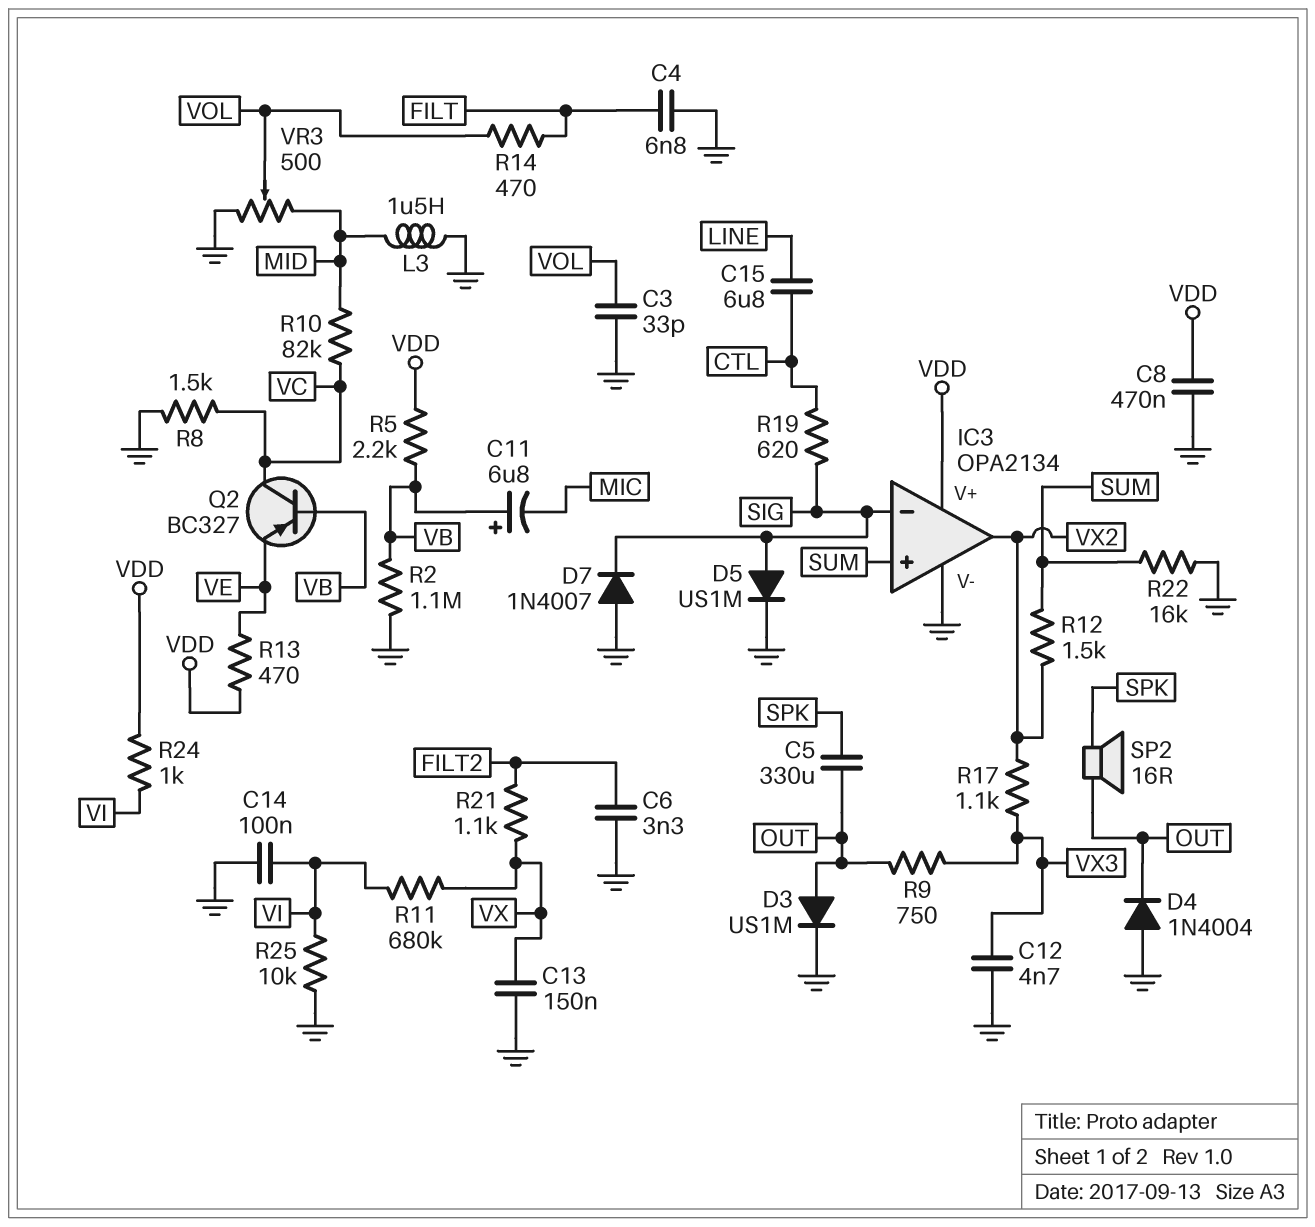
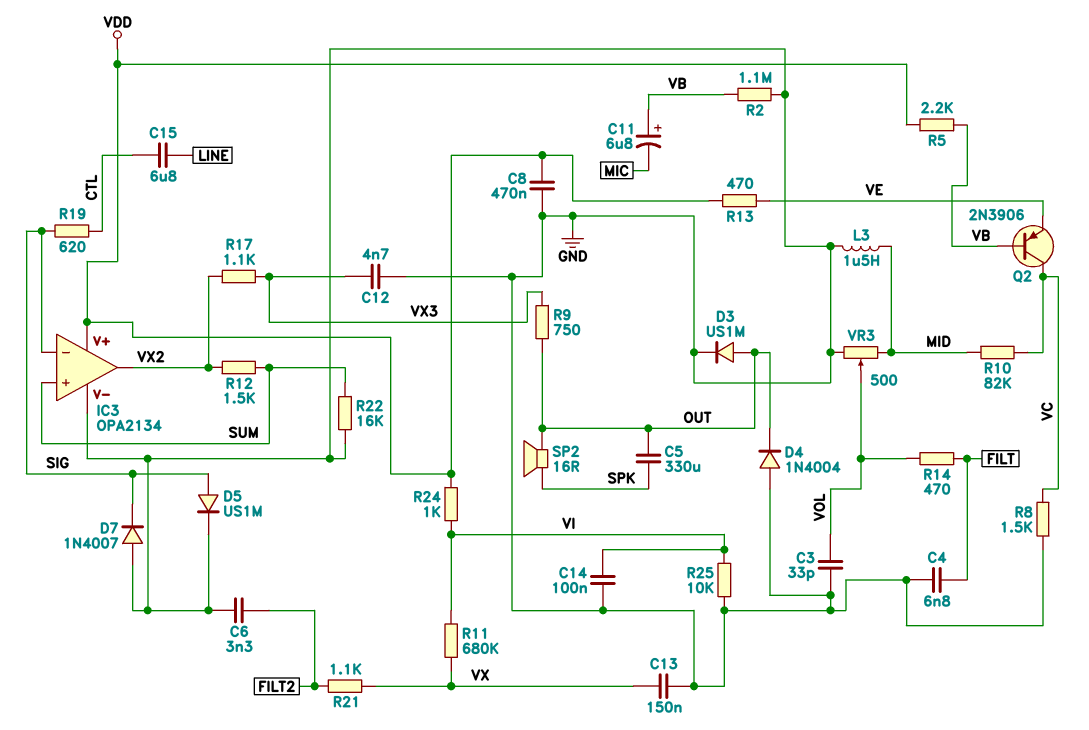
Q2: PNP BC327 (B VB, C VC, E VE) -> PNP 2N3906 (B VB, C VC, E VE)

